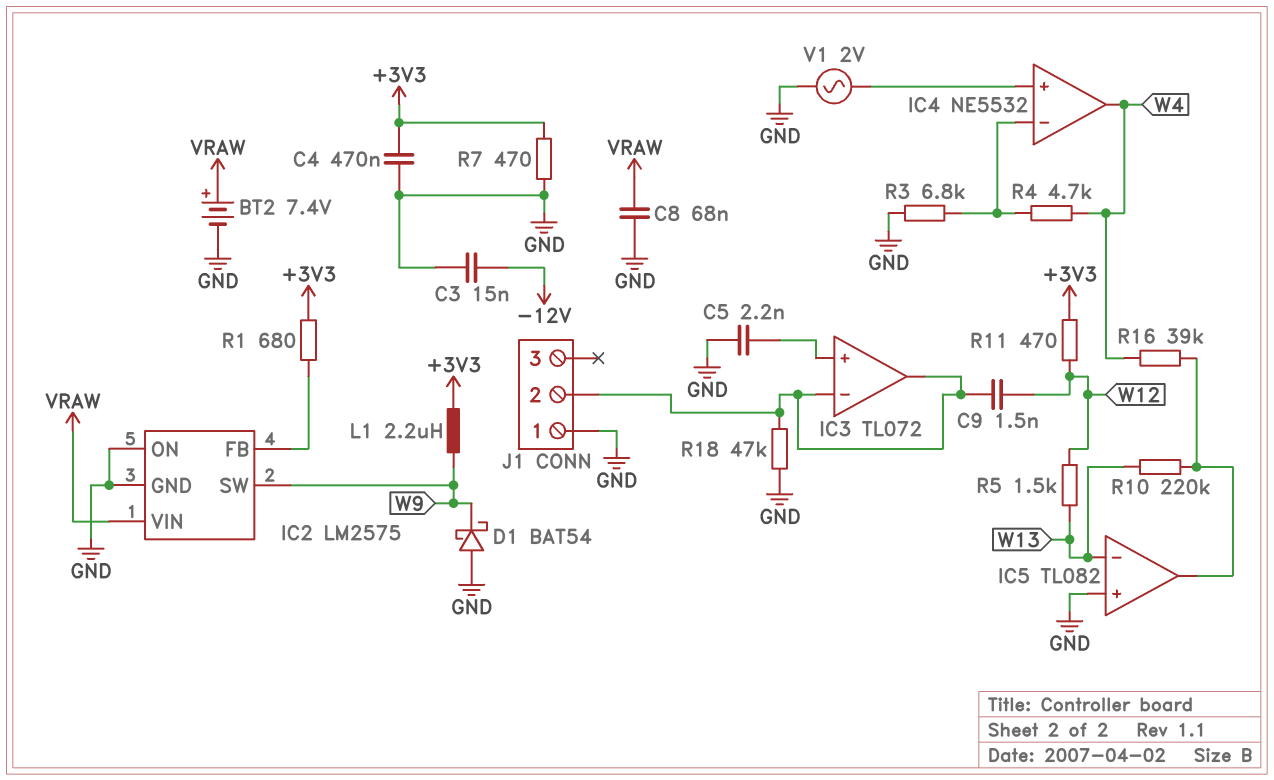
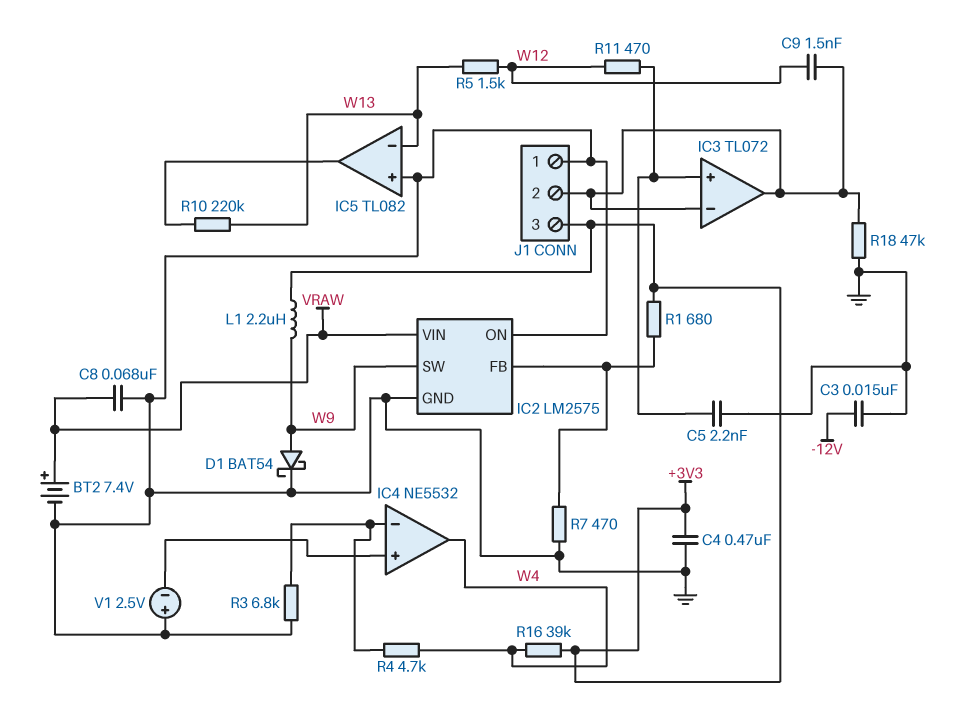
D1: schottky BAT54 (A GND, K W9) -> schottky BAT54 (A W9, K GND)
J1 pin 3: none -> +3V3
R7: 470 (+3V3, GND) -> 470 (GND, IC2/FB)
R11: 470 (+3V3, W12) -> 470 (IC3/in+, W12)
R16: 39k (IC5/out, W4) -> 39k (+3V3, W4)
V1: AC 2V (GND, IC4/in+) -> 2.5V (plus GND, minus IC4/in+)

